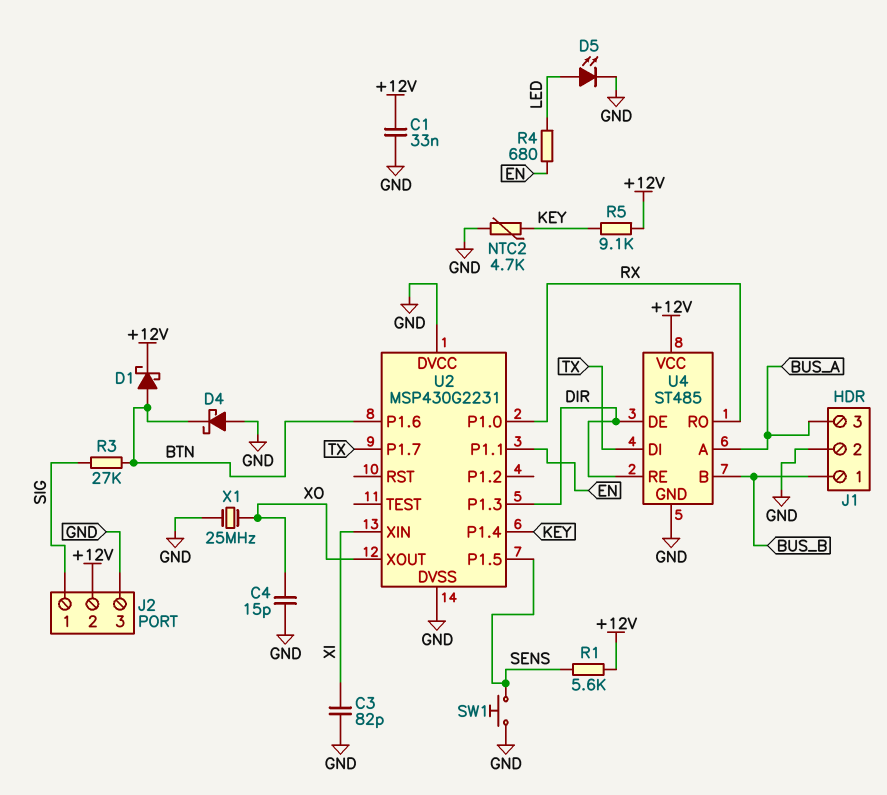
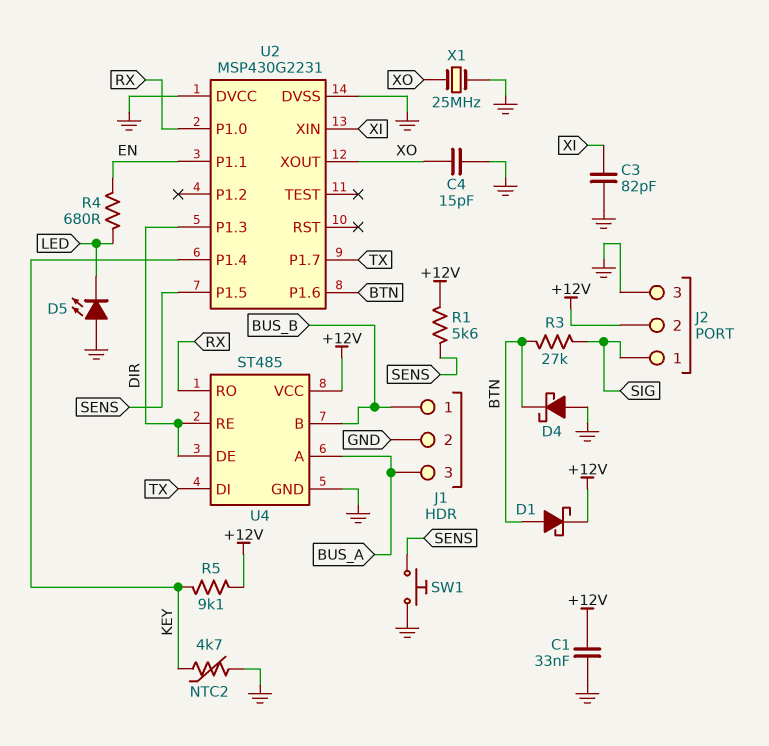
D5: LED (A LED, K GND) -> LED (A GND, K LED)

